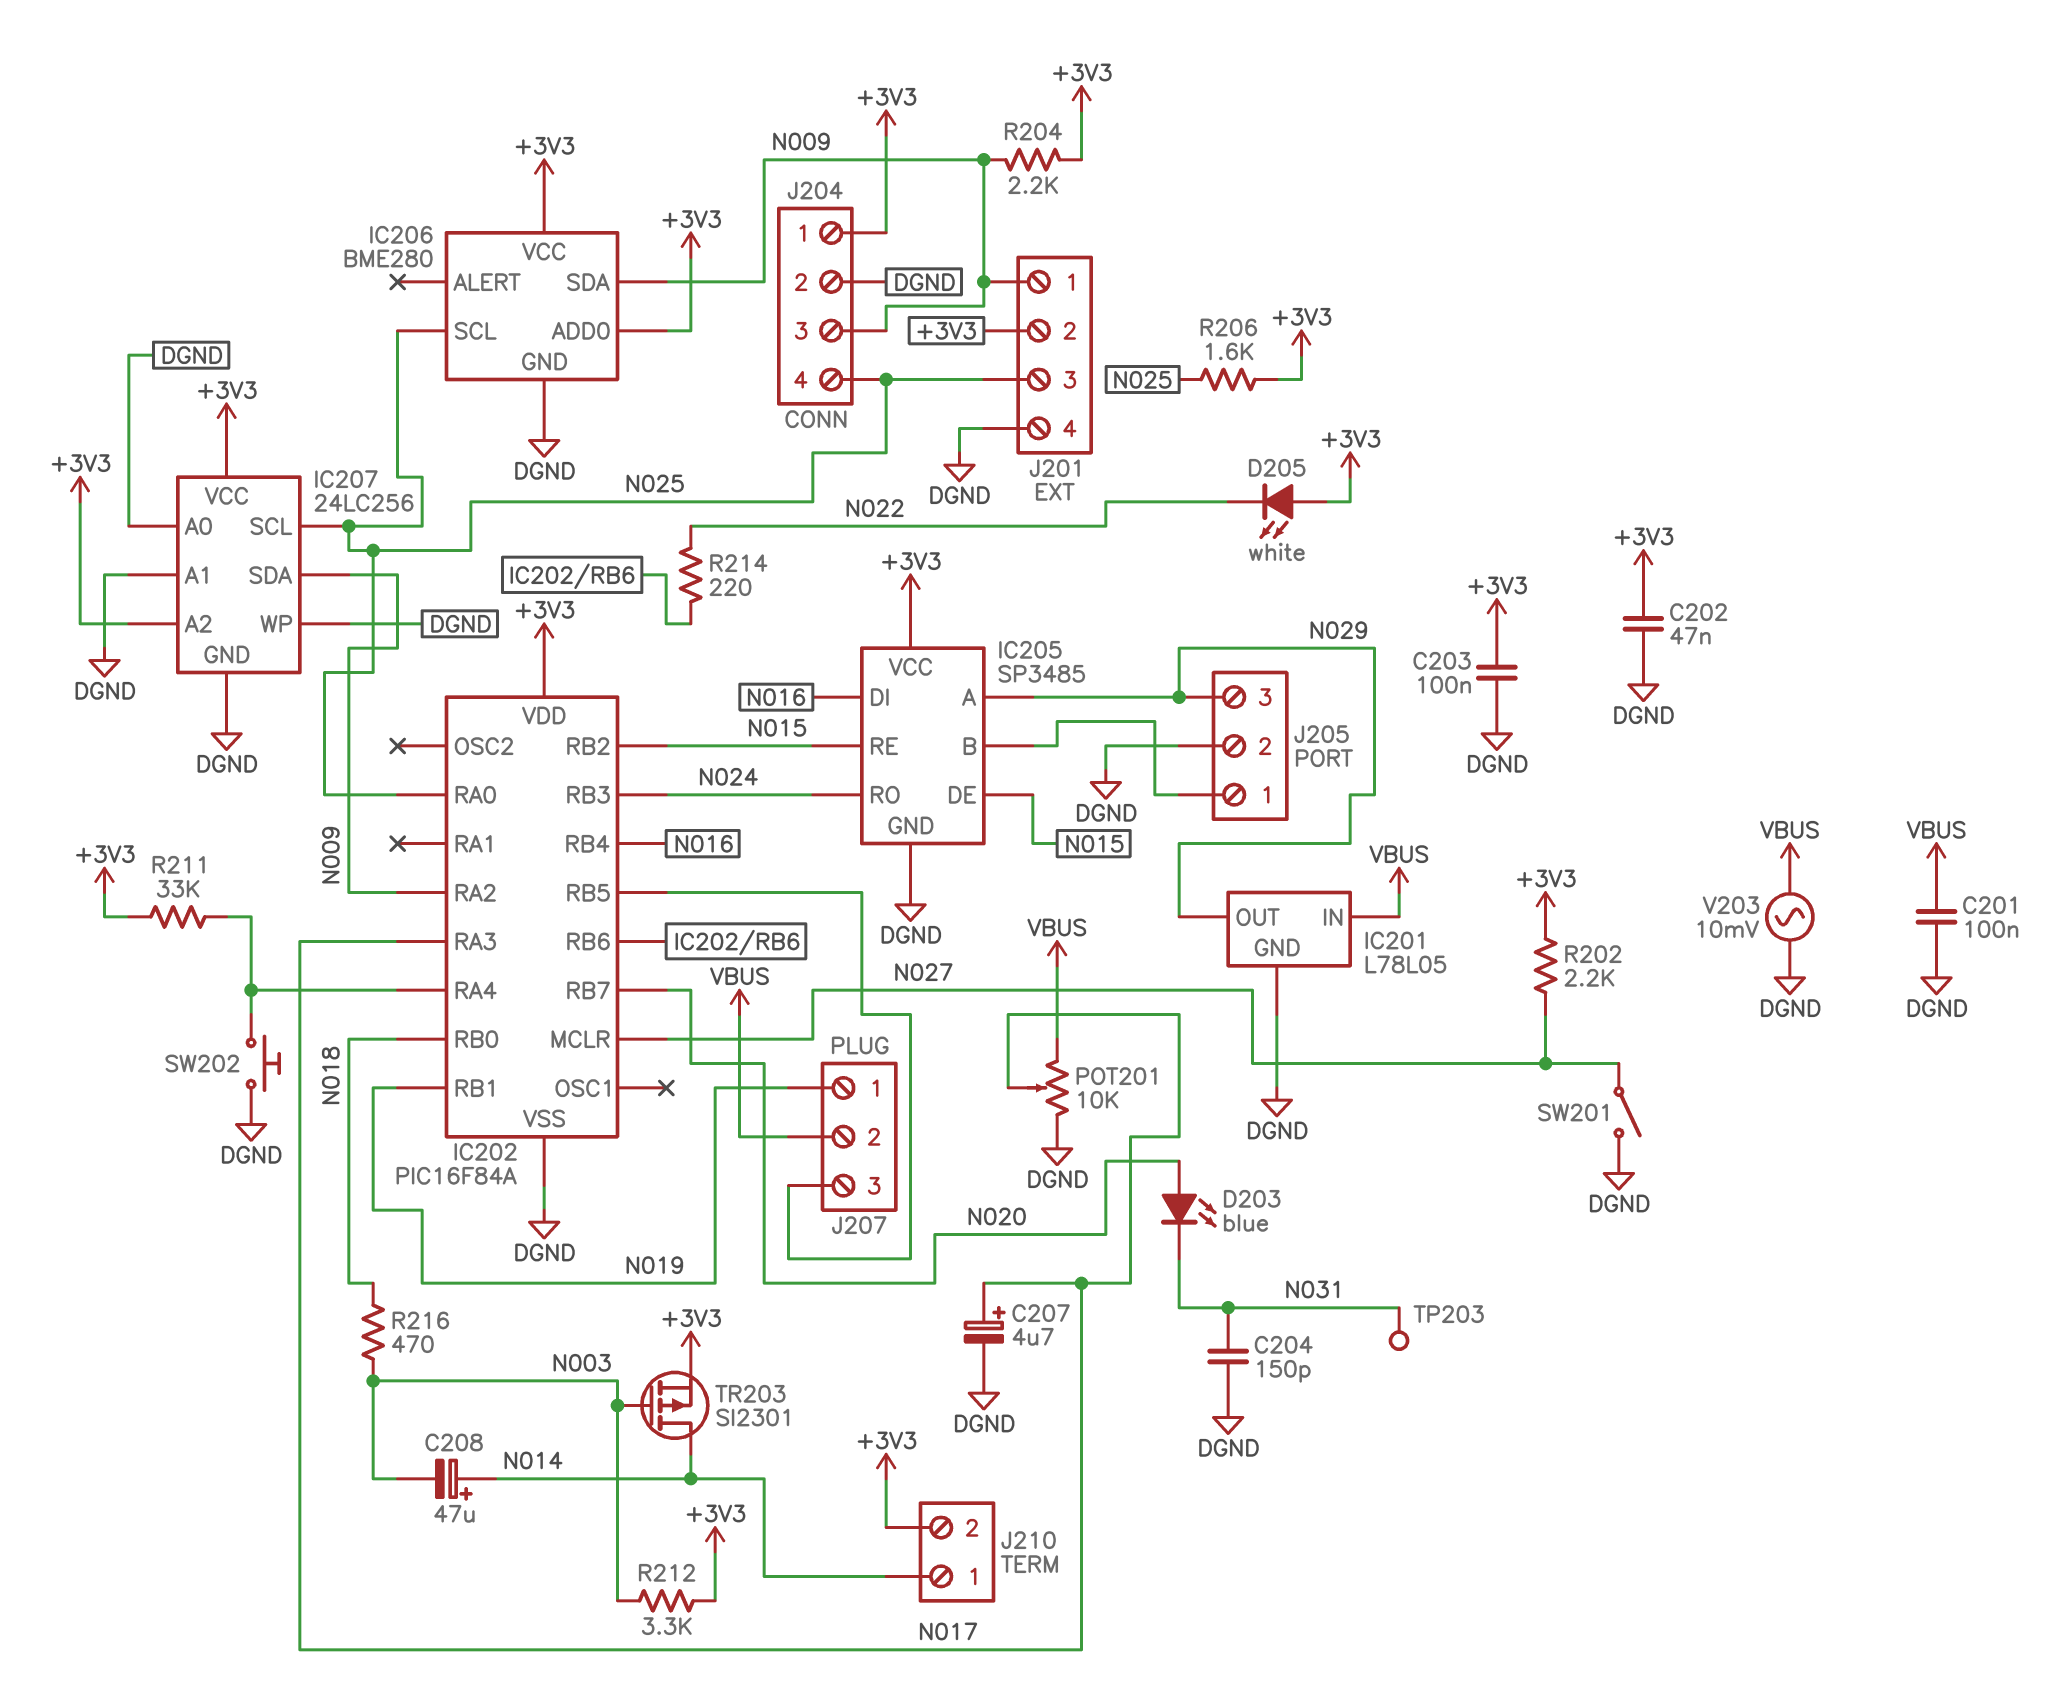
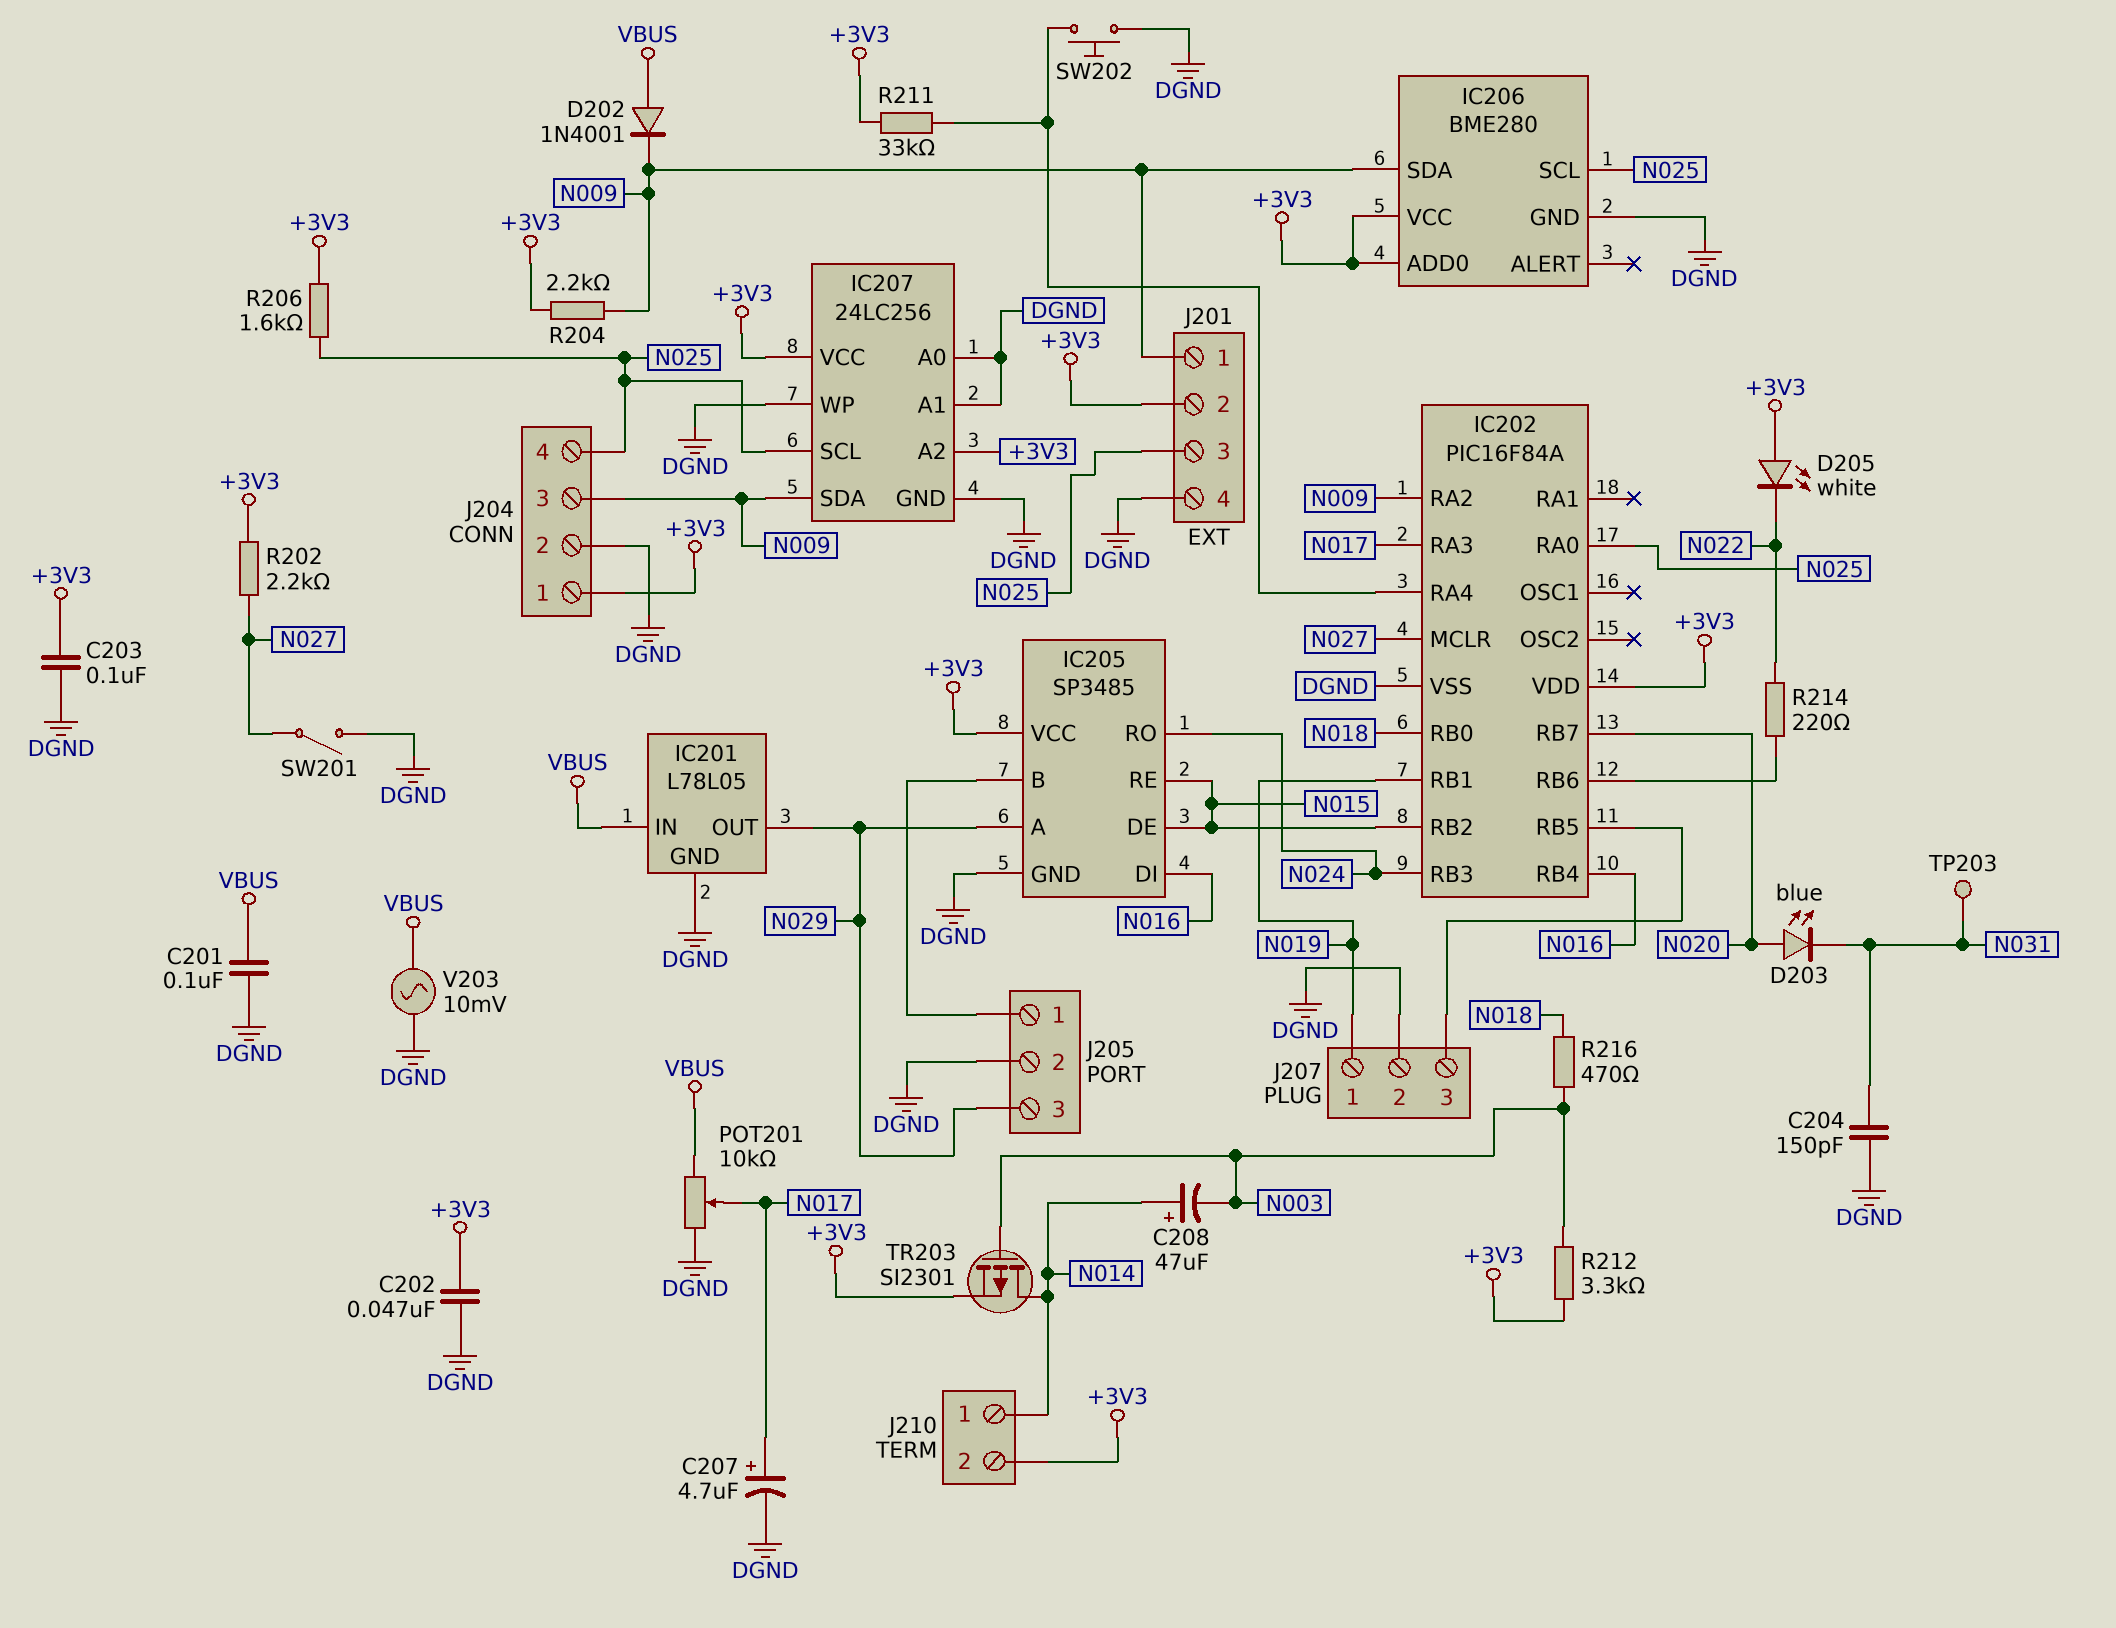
D202: none -> diode 1N4001 (A VBUS, K N009)
J207 pin 2: VBUS -> DGND

